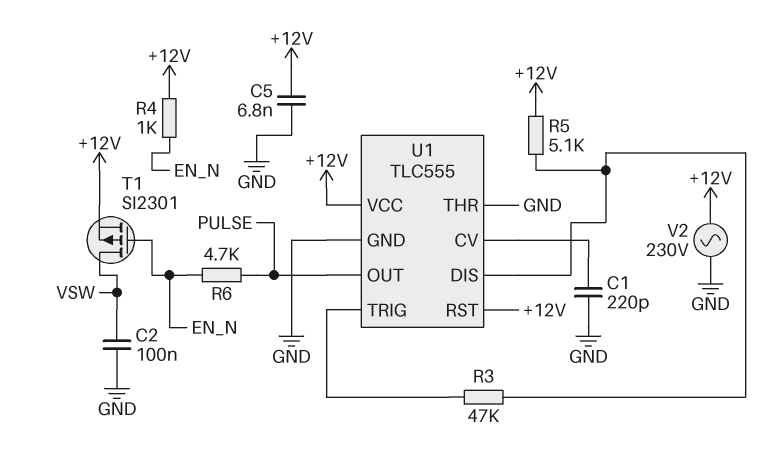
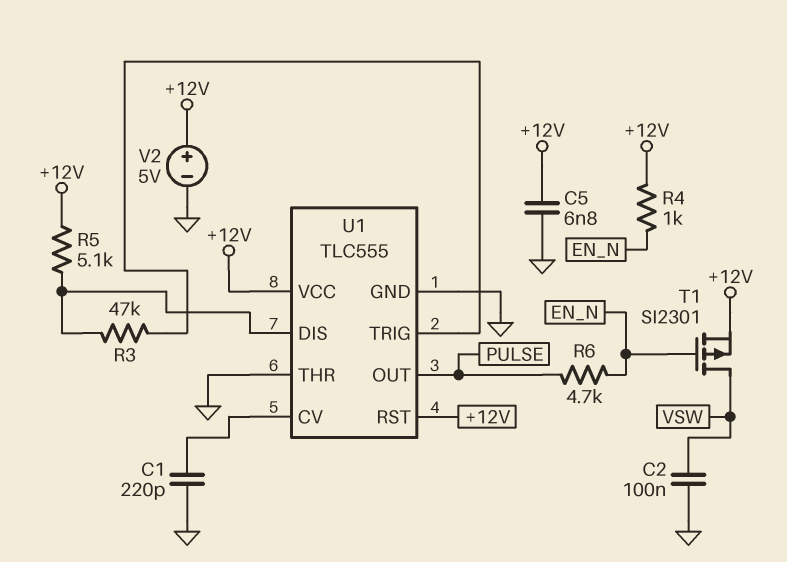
V2: AC 230V (+12V, GND) -> 5V (plus +12V, minus GND)

